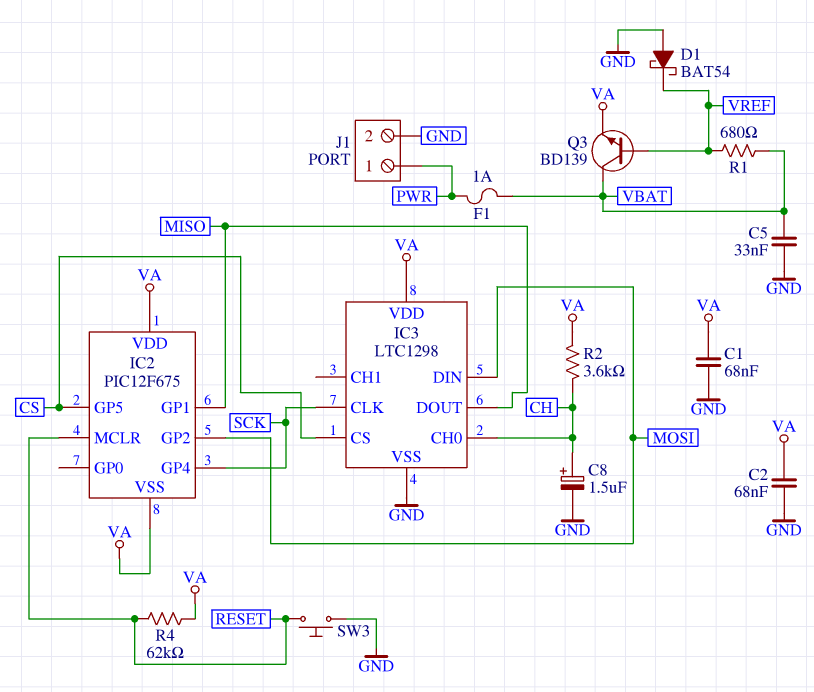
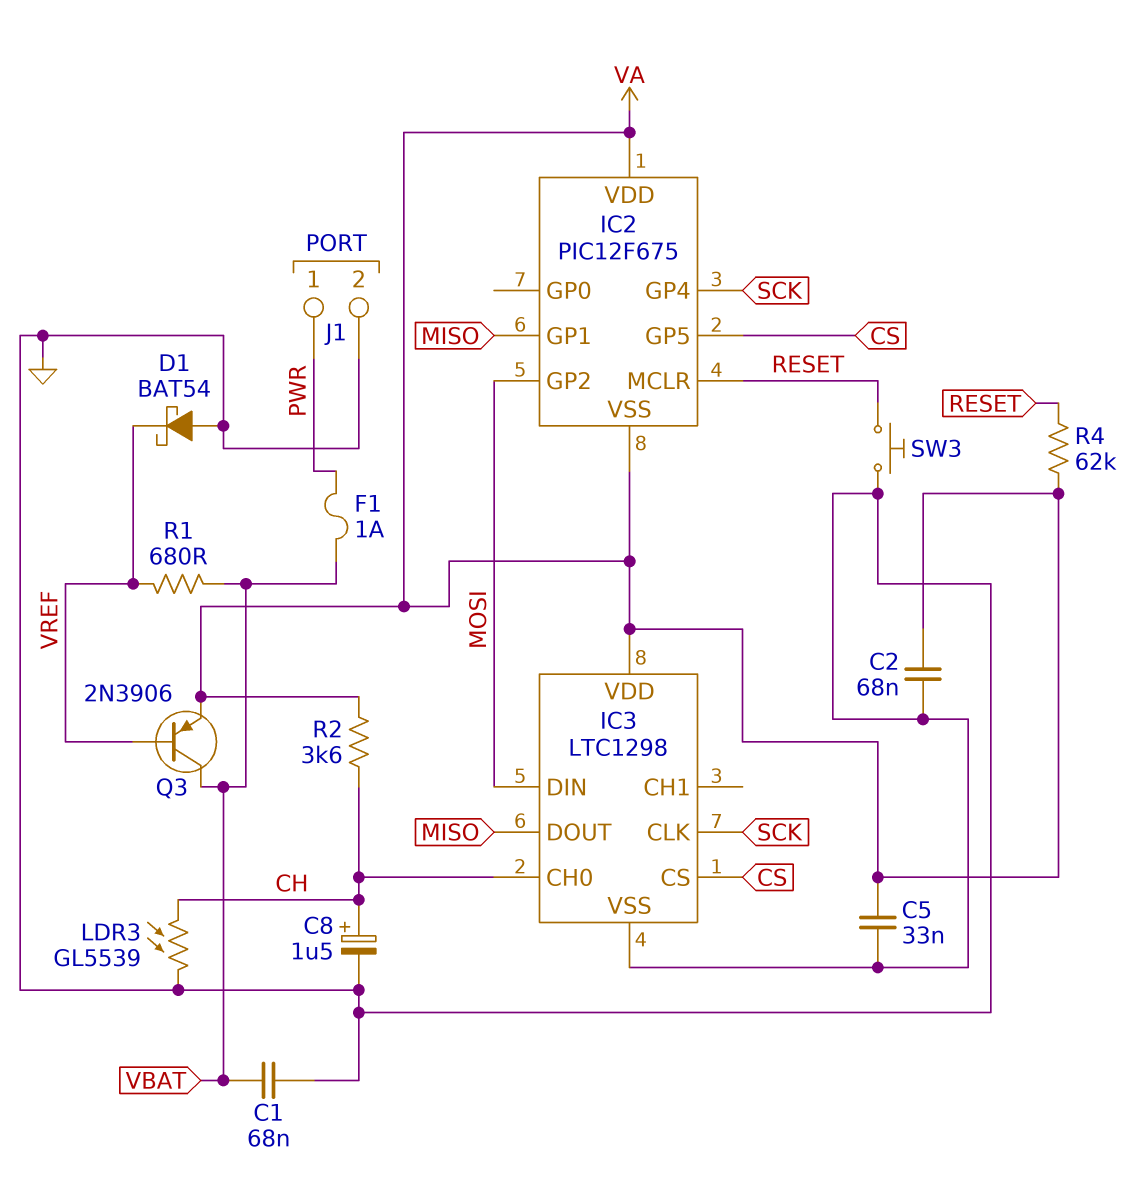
C1: 68nF (GND, VA) -> 68nF (GND, VBAT)
C5: 33nF (GND, VBAT) -> 33nF (GND, VA)
LDR3: none -> GL5539 (CH, GND)
Q3: NPN BD139 (B VREF, C VBAT, E VA) -> PNP 2N3906 (B VREF, C VBAT, E VA)

